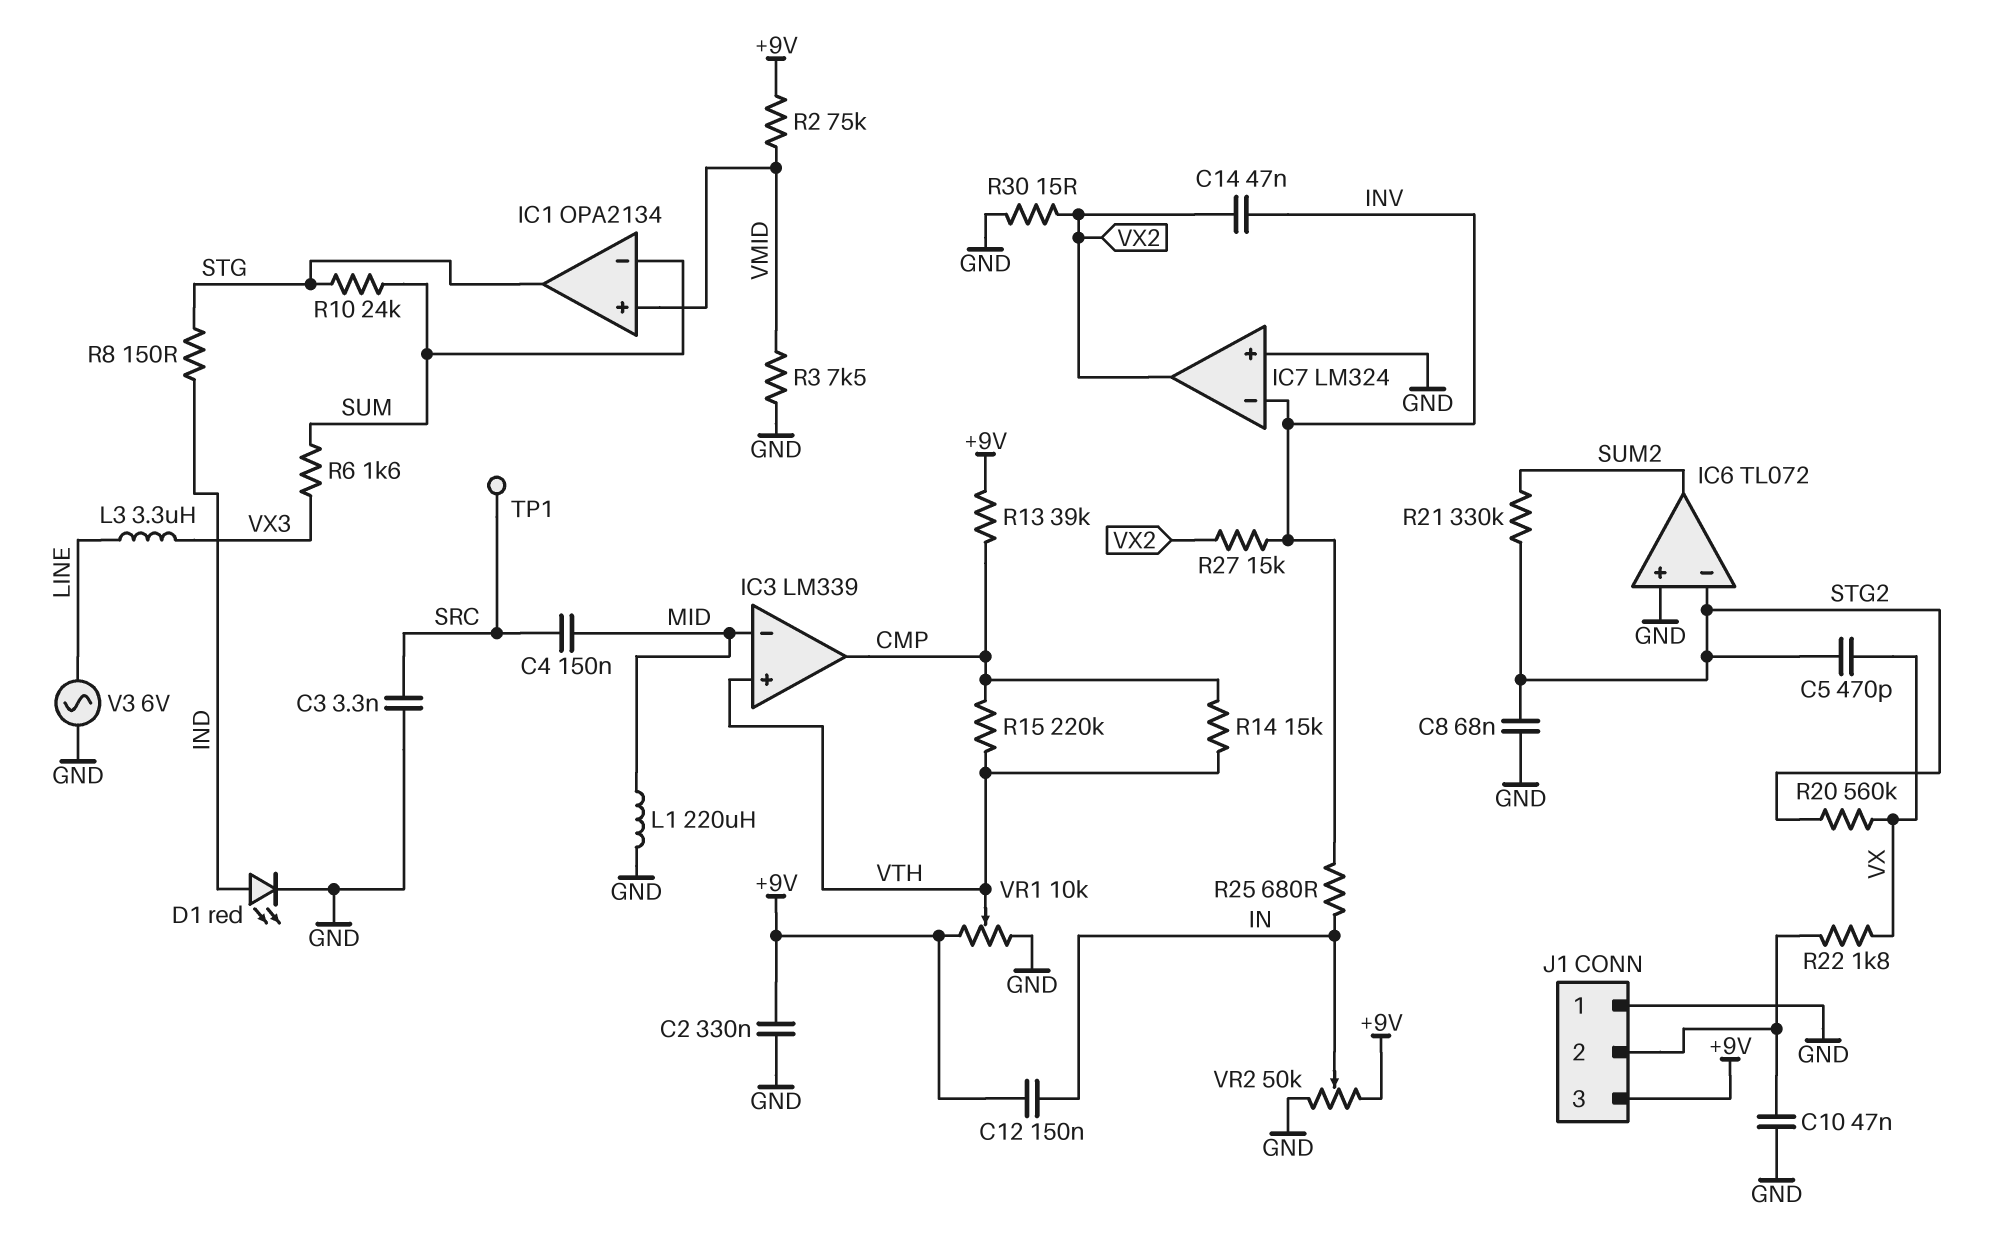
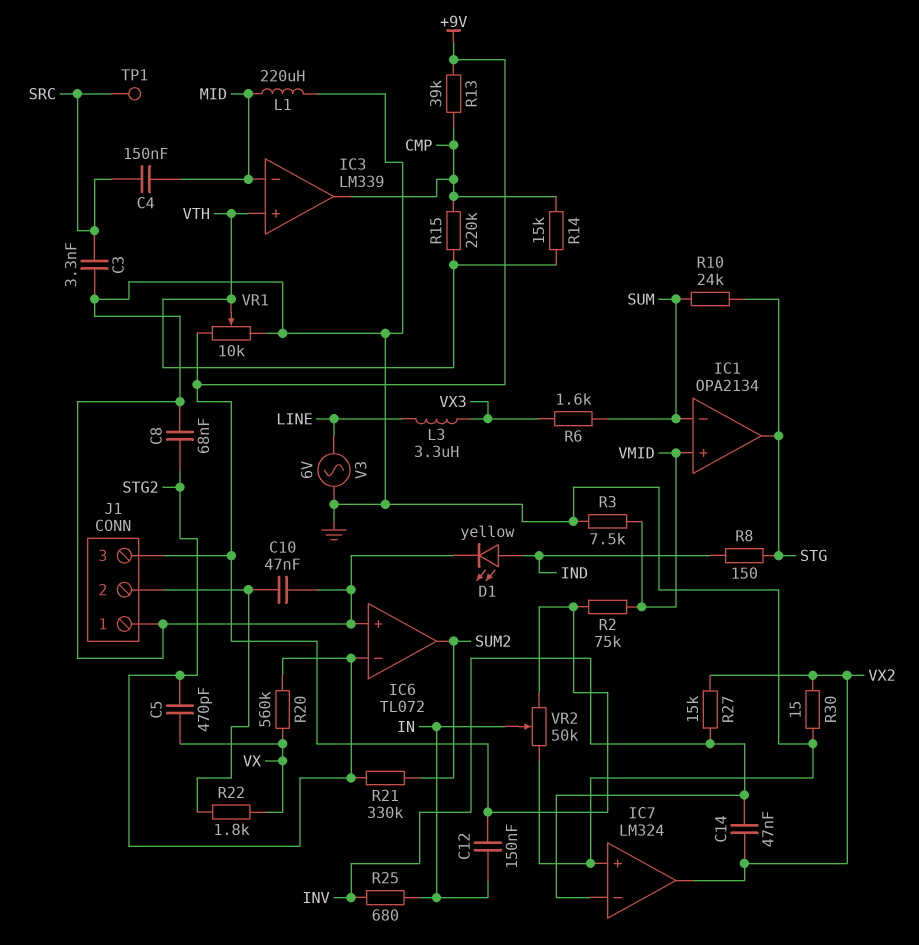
C2: 330nF (+9V, GND) -> none
D1: LED red (A IND, K GND) -> LED yellow (A IND, K GND)

